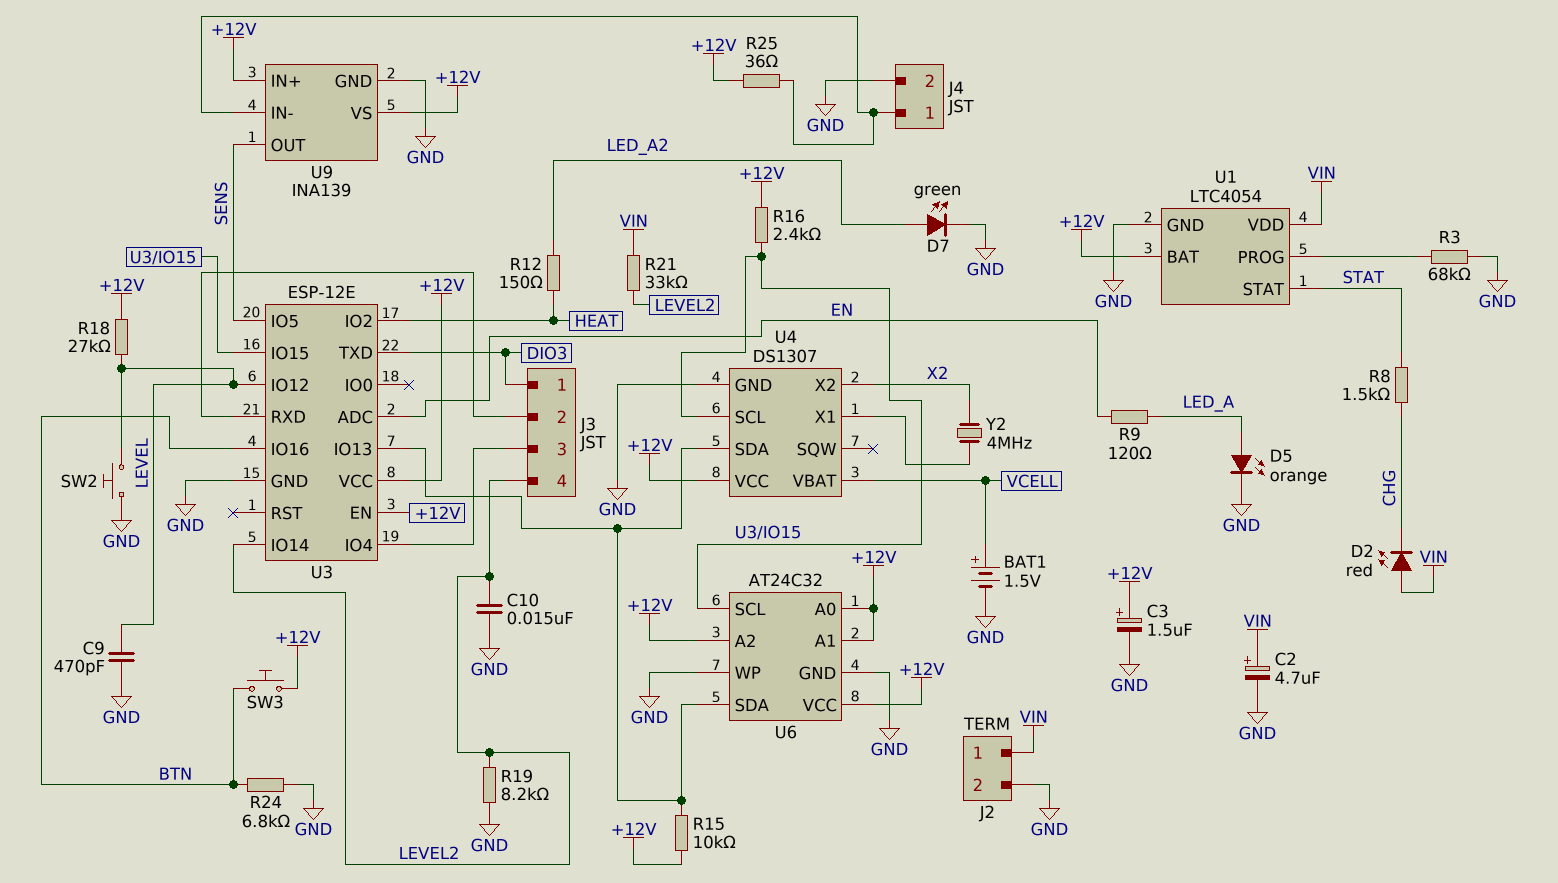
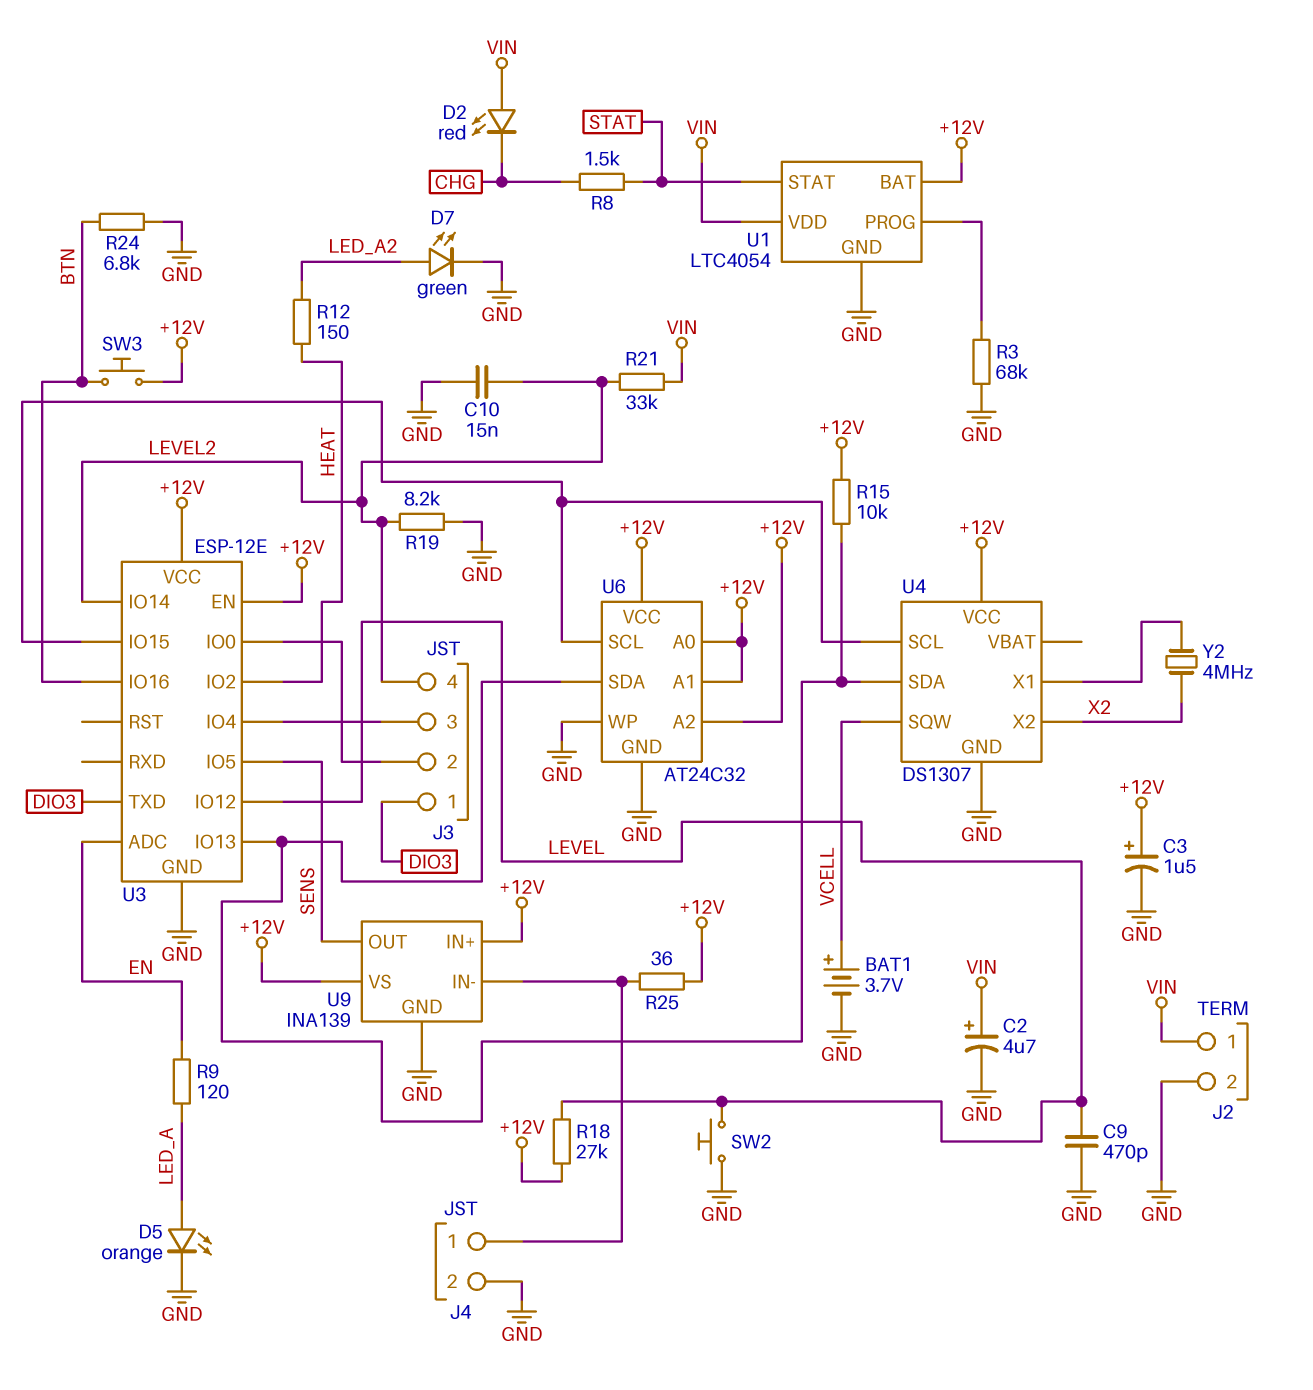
BAT1: 1.5V (plus VCELL, minus GND) -> 3.7V (plus VCELL, minus GND)
R16: 2.4k (+12V, U3/IO15) -> none
U3 pin IO0: none -> J3/2
U3 pin RXD: J3/2 -> none
U4 pin SQW: none -> VCELL
U4 pin VBAT: VCELL -> none

